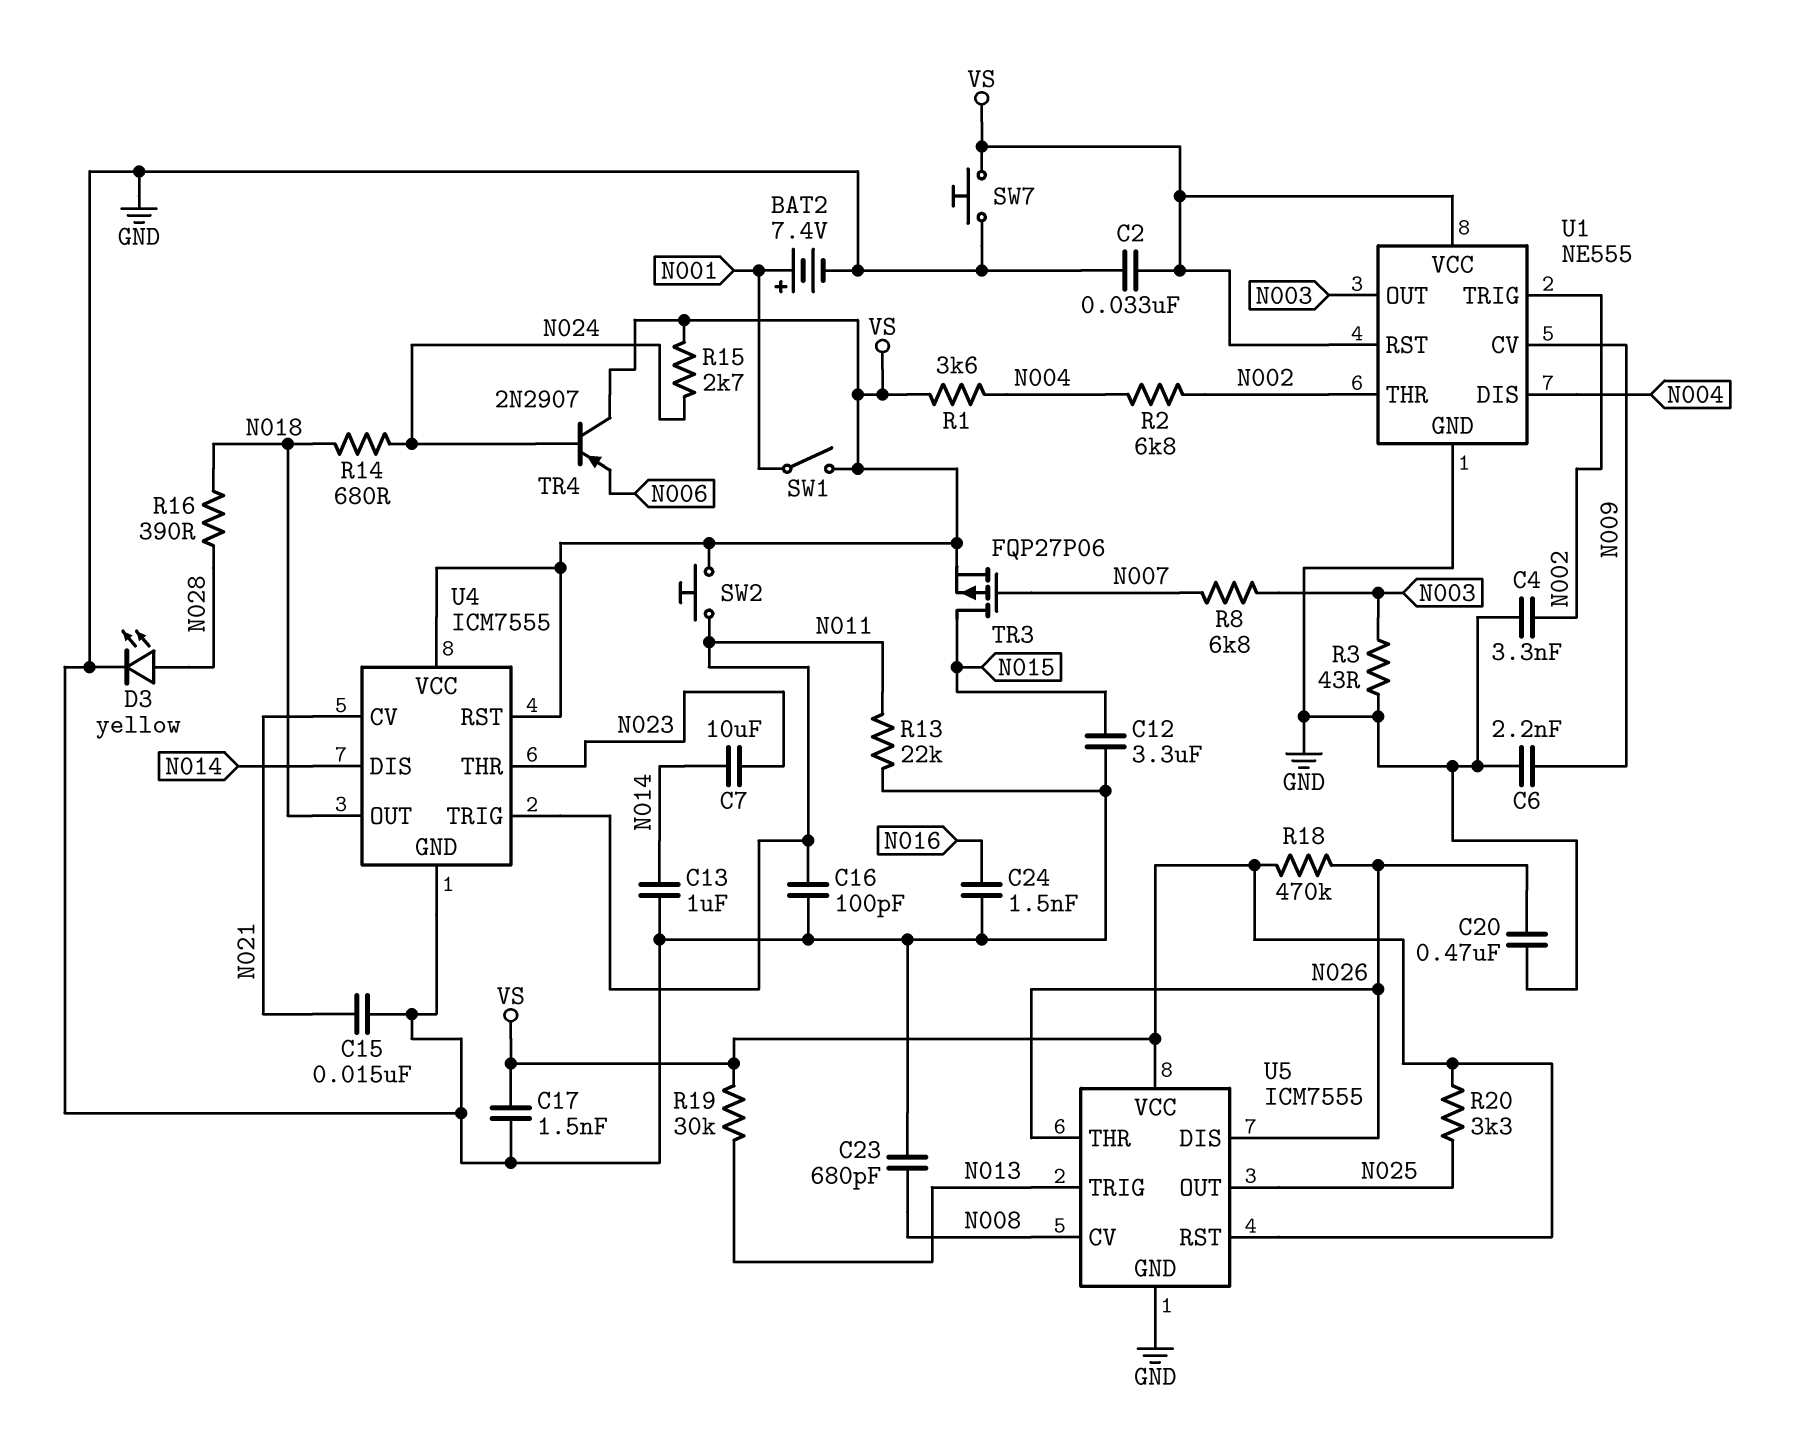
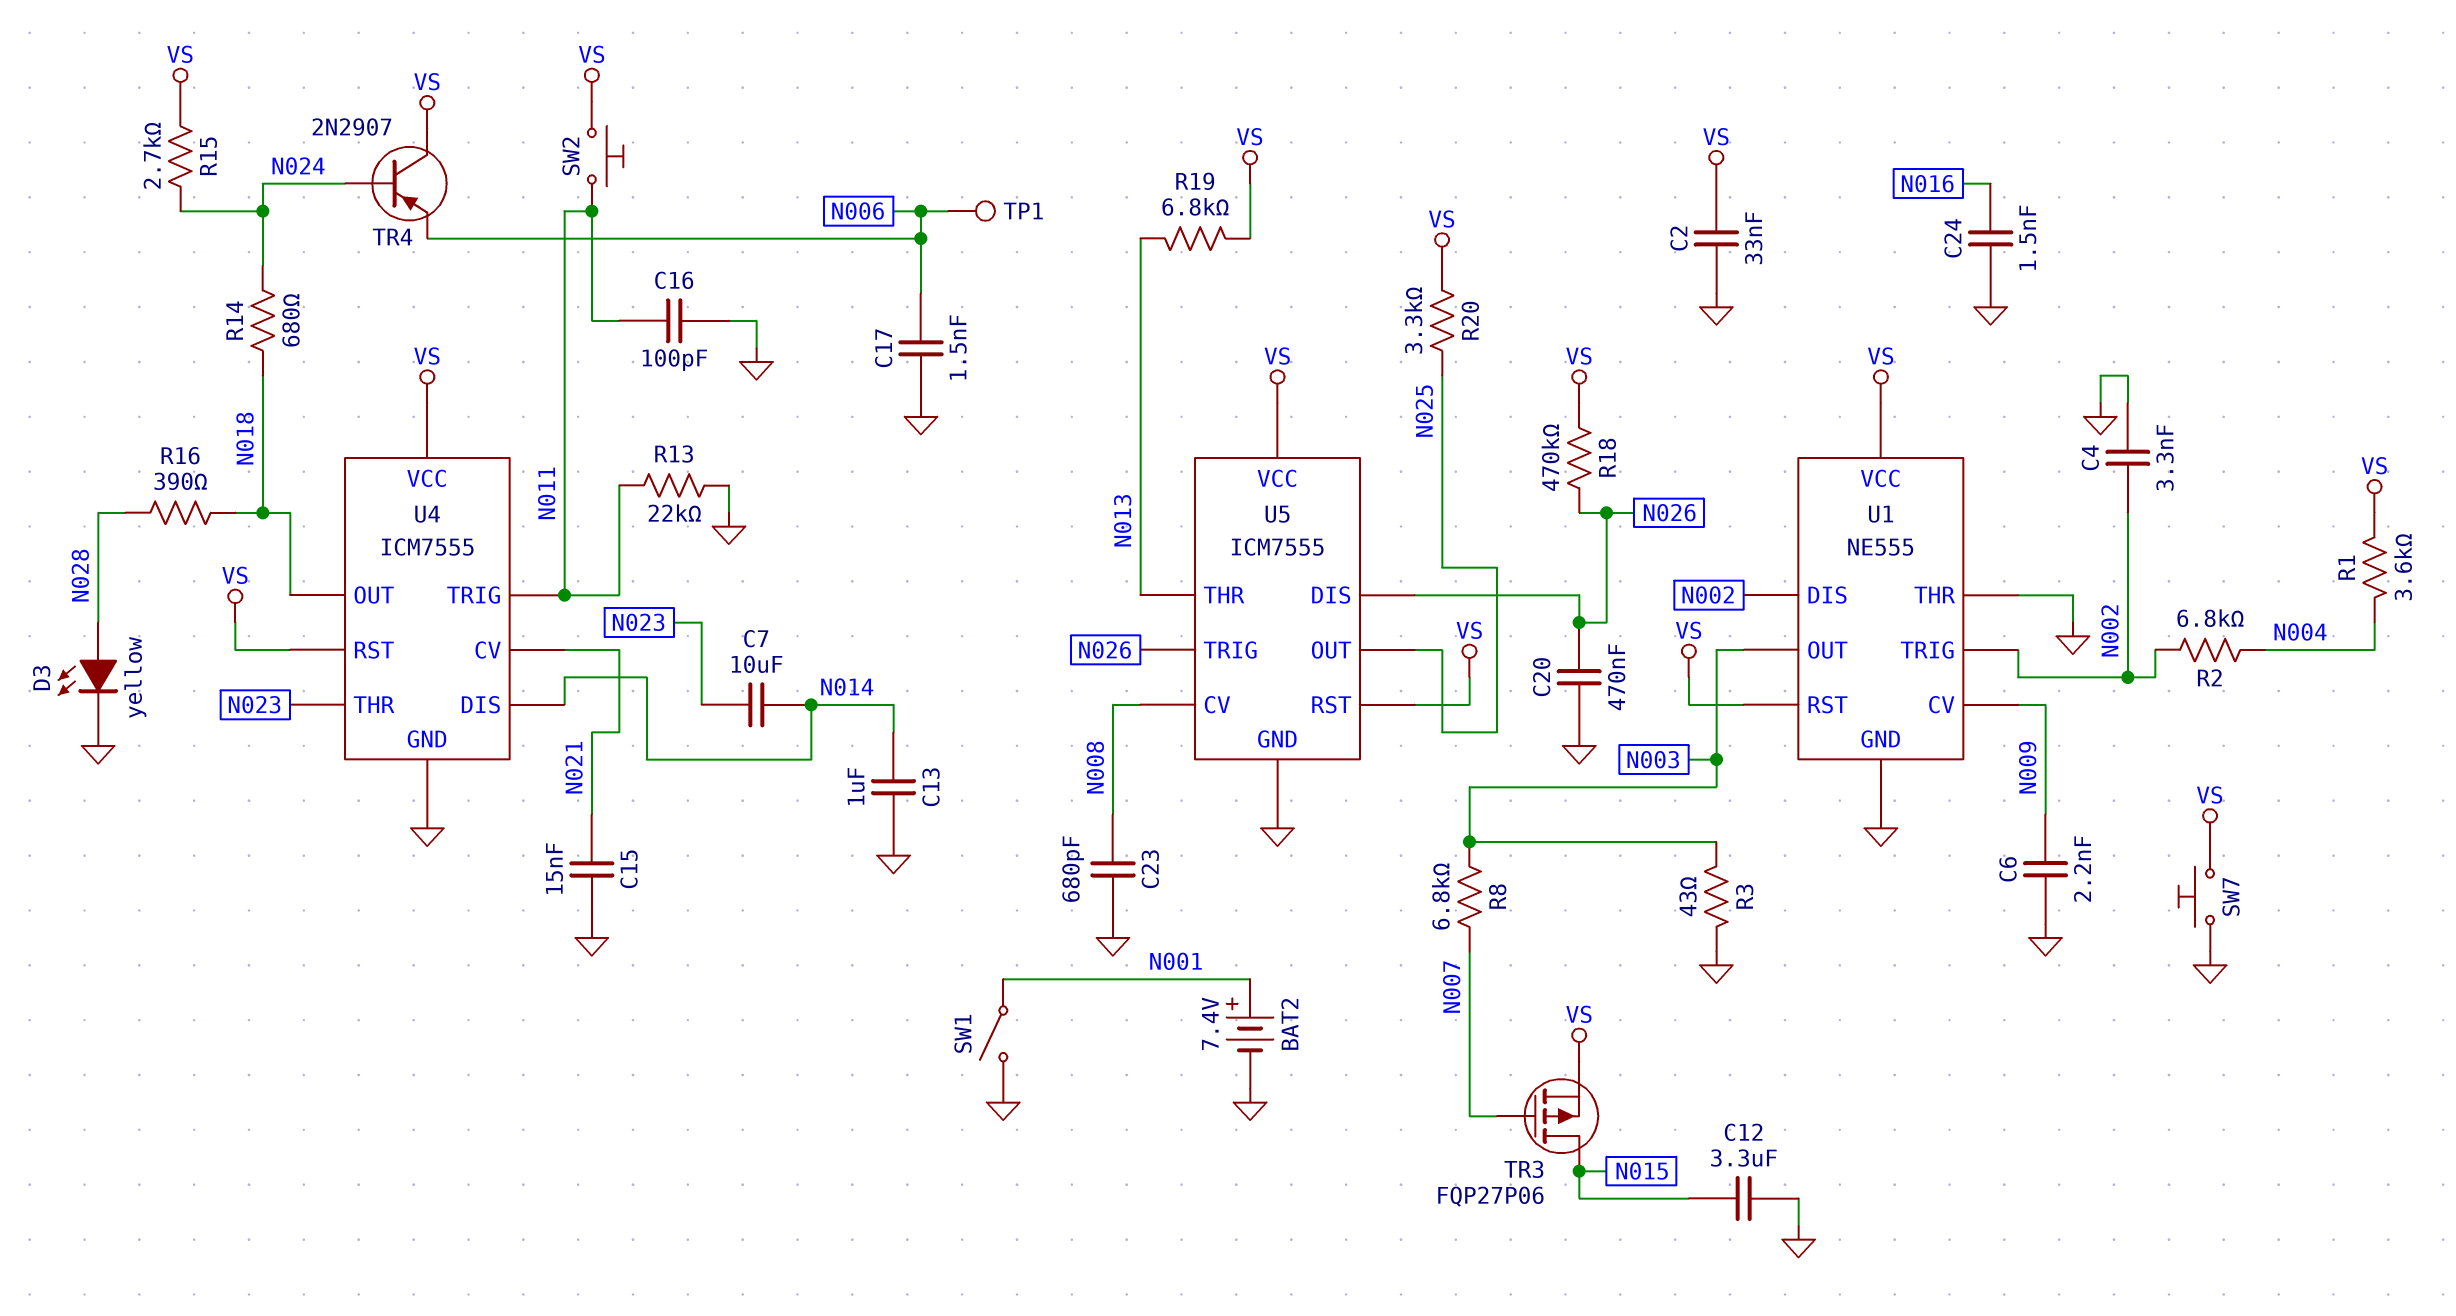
C17: 1.5nF (GND, VS) -> 1.5nF (GND, N006)
R19: 30k (N013, VS) -> 6.8k (N013, VS)
SW1: switch (N001, VS) -> switch (GND, N001)
TP1: none -> test point (N006)
U1 pin DIS: N004 -> N002
U1 pin THR: N002 -> GND
U5 pin THR: N026 -> N013
U5 pin TRIG: N013 -> N026

